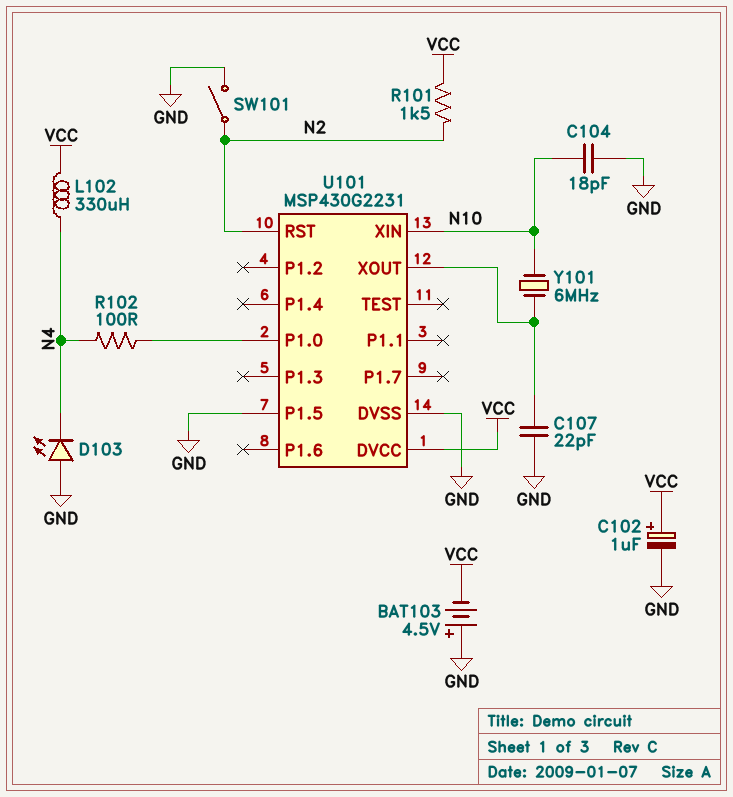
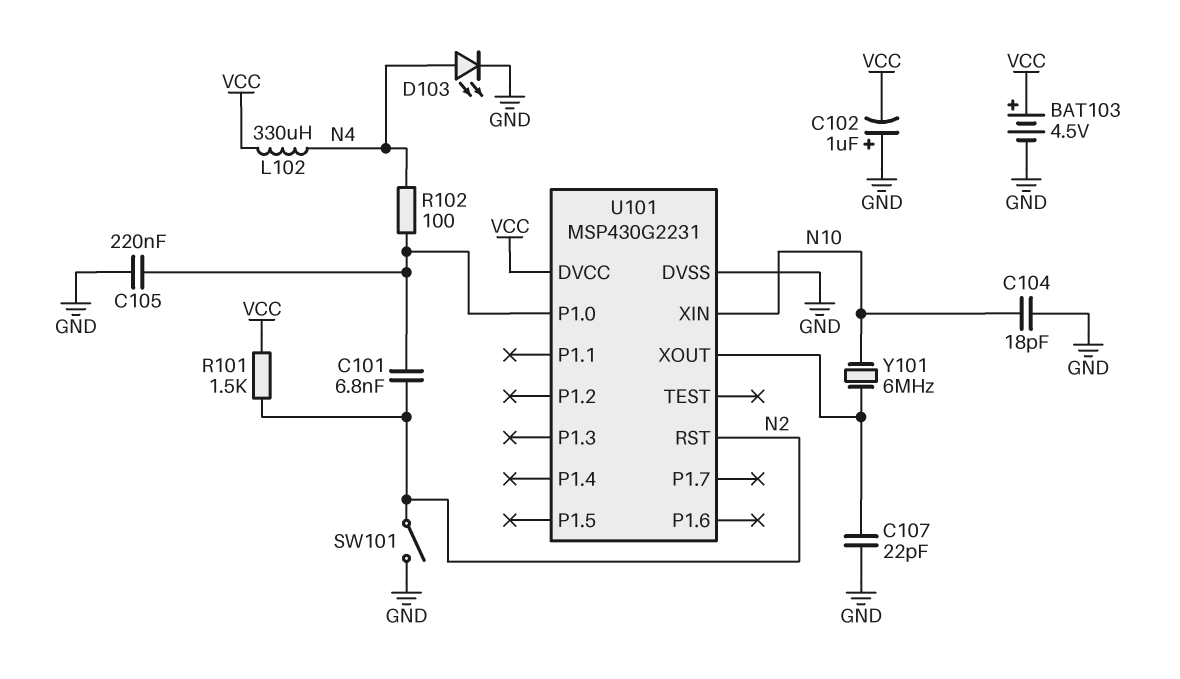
BAT103: 4.5V (plus GND, minus VCC) -> 4.5V (plus VCC, minus GND)
C101: none -> 6.8nF (N2, U101/P1.0)
C102: 1uF (plus VCC, minus GND) -> 1uF (plus GND, minus VCC)
C105: none -> 220nF (GND, U101/P1.0)
D103: LED (A GND, K N4) -> LED (A N4, K GND)
U101 pin P1.5: GND -> none

